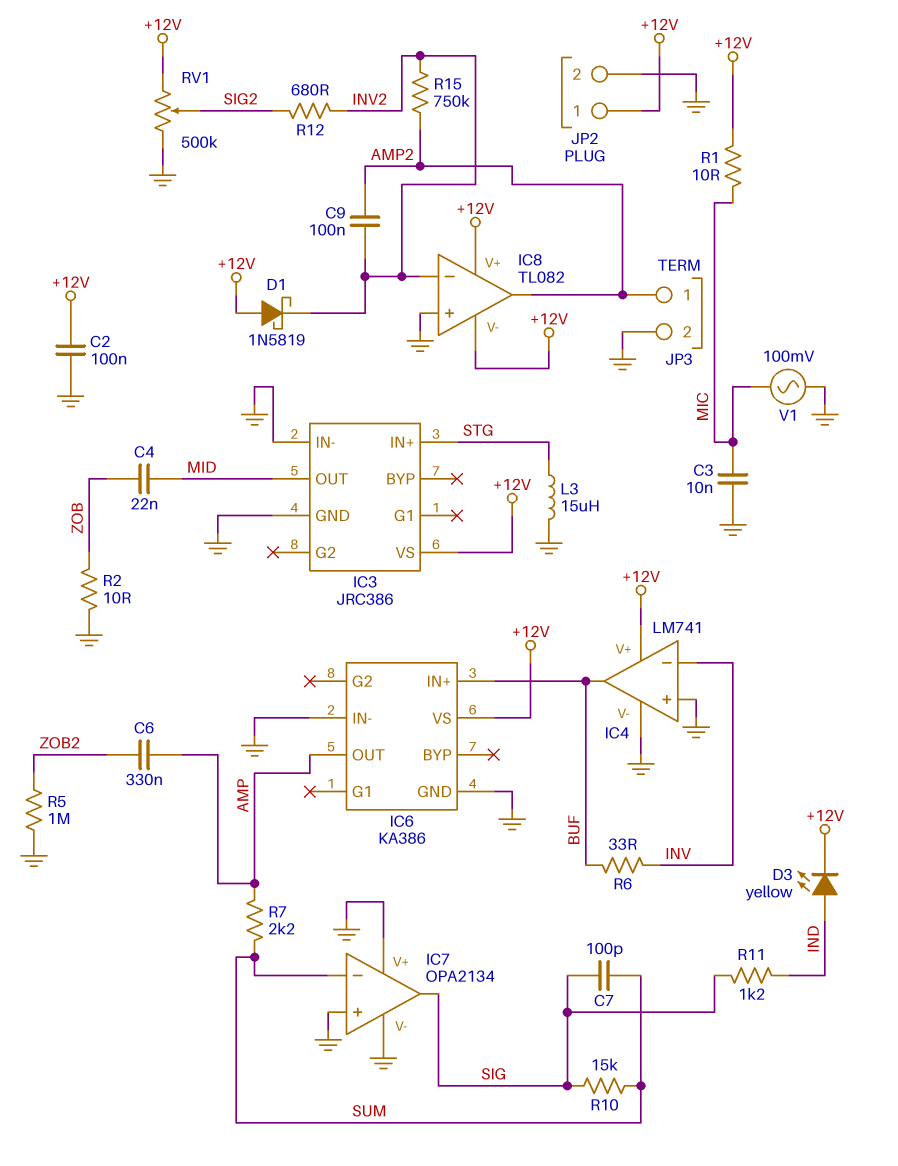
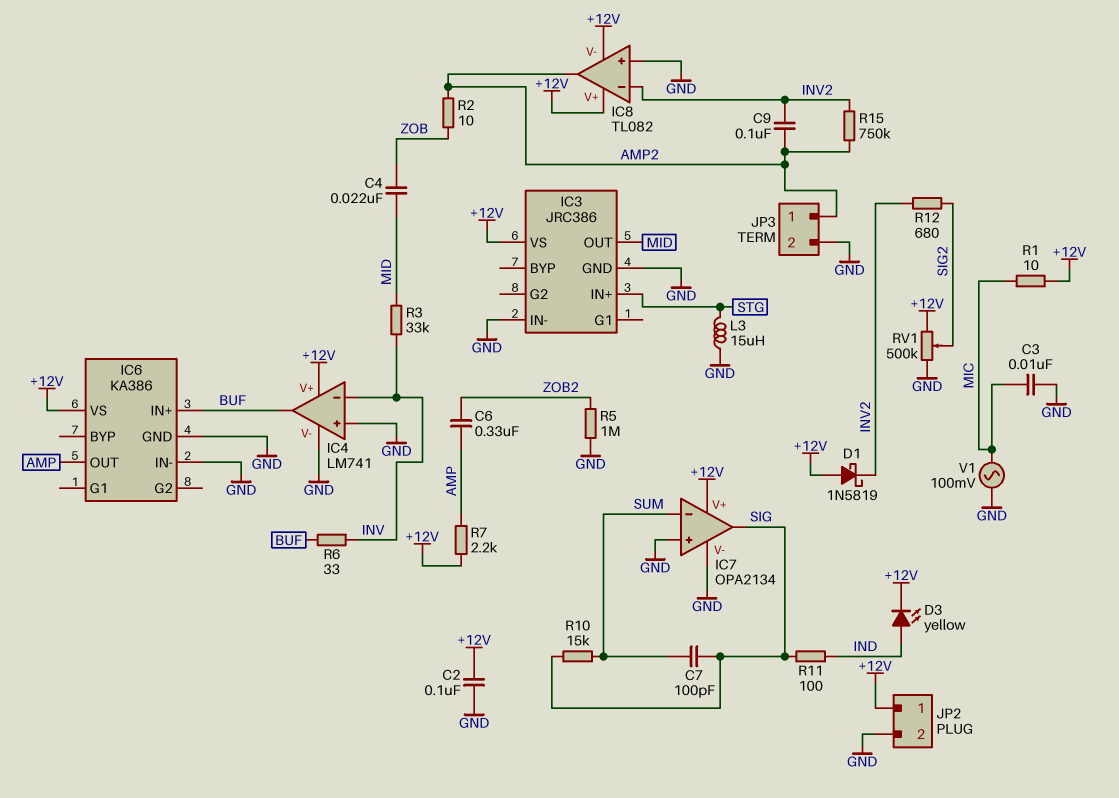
IC7 pin V+: GND -> +12V
R2: 10 (GND, ZOB) -> 10 (AMP2, ZOB)
R3: none -> 33k (INV, MID)
R7: 2.2k (AMP, SUM) -> 2.2k (+12V, AMP)
R11: 1.2k (IND, SIG) -> 100 (IND, SIG)

